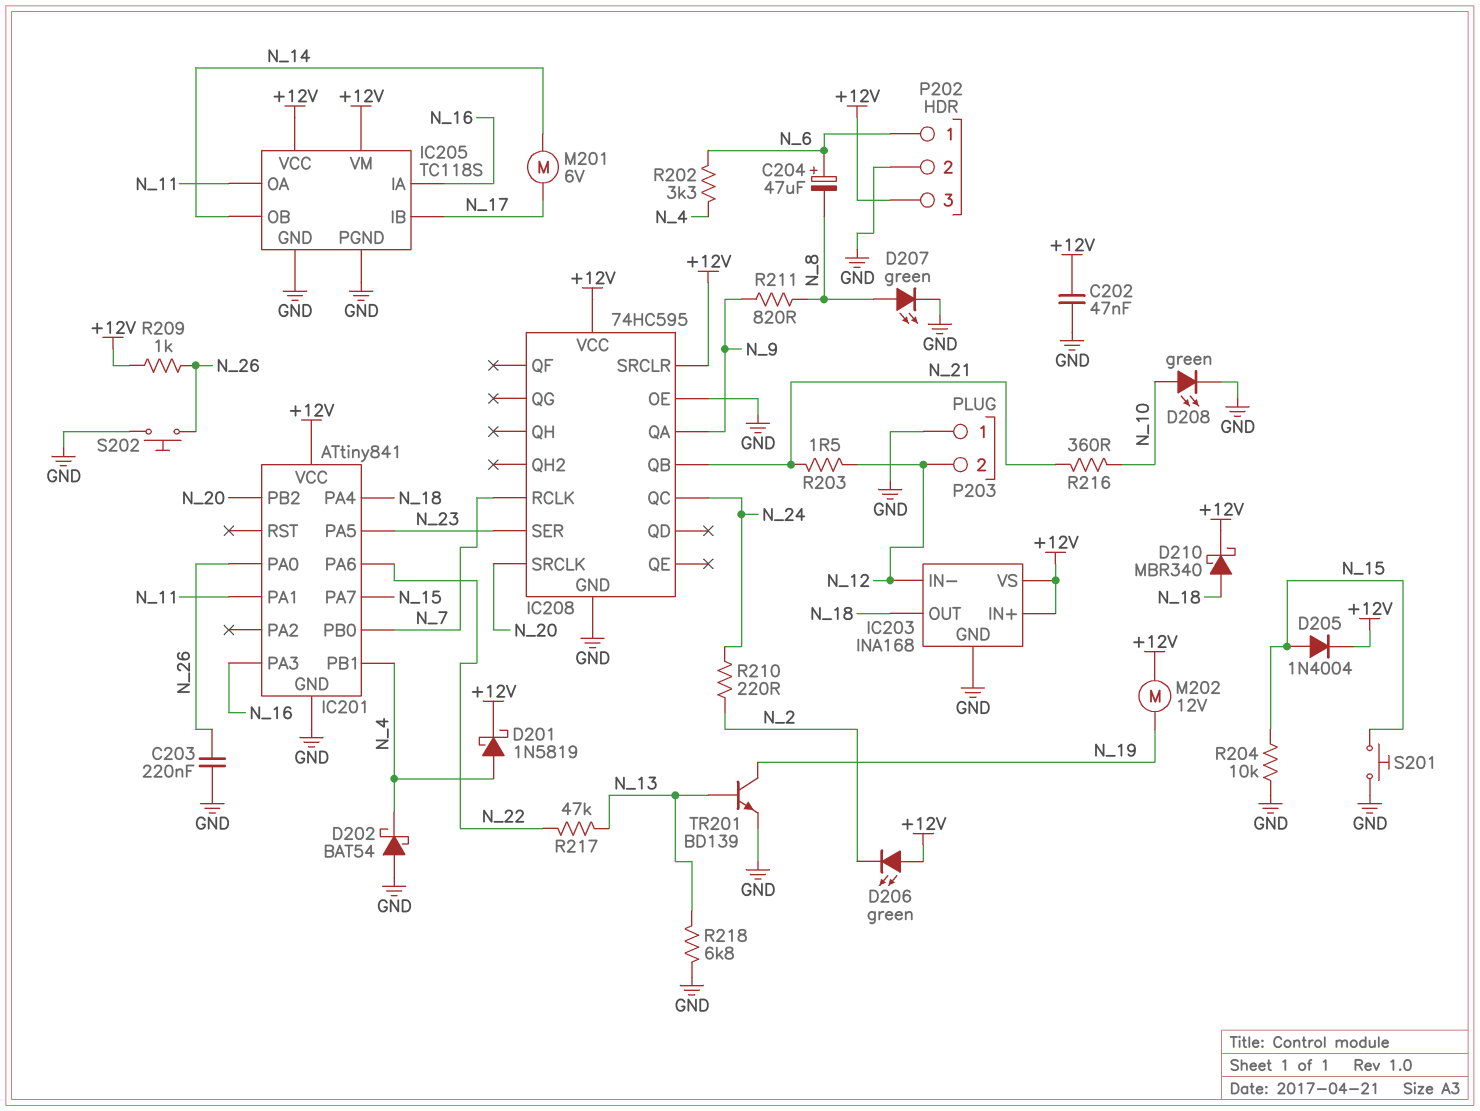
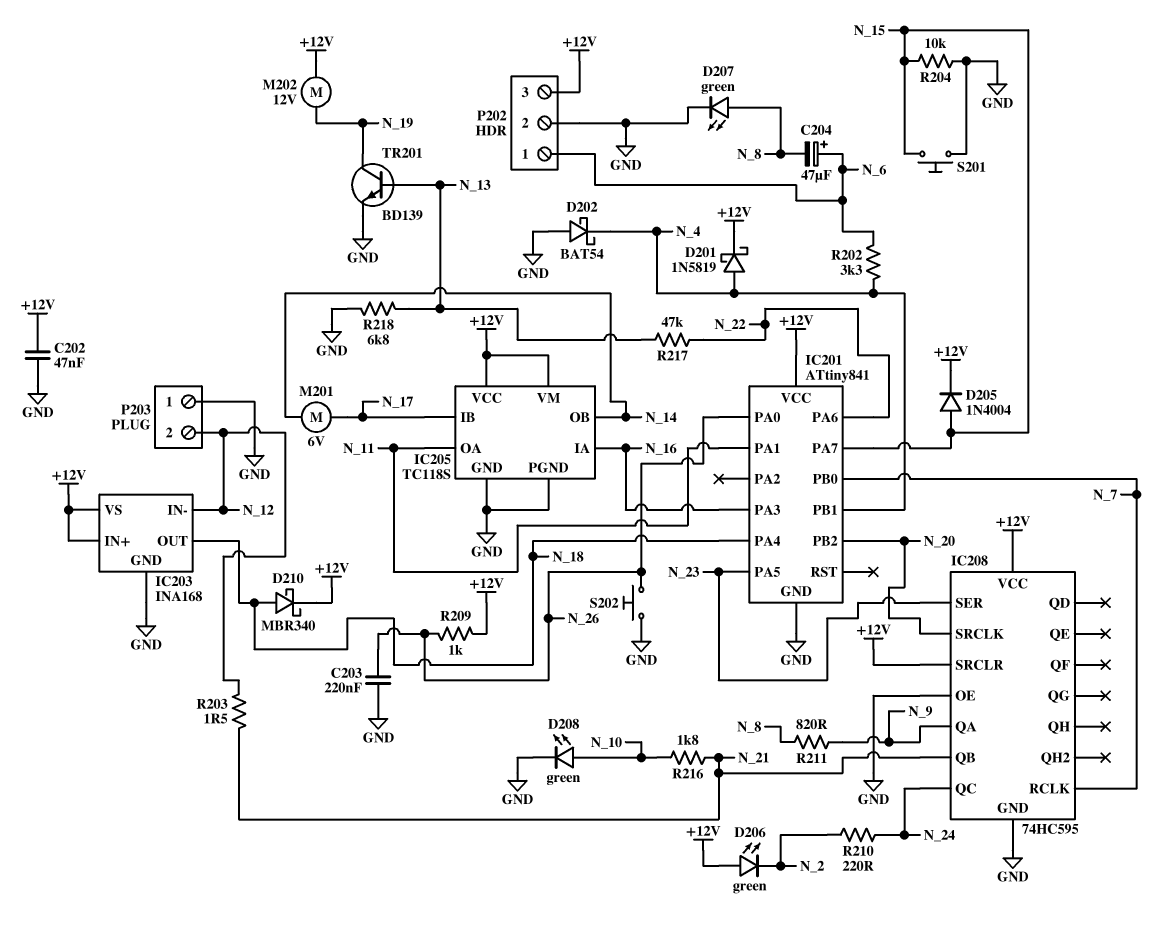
R216: 360 (N_10, N_21) -> 1.8k (N_10, N_21)

